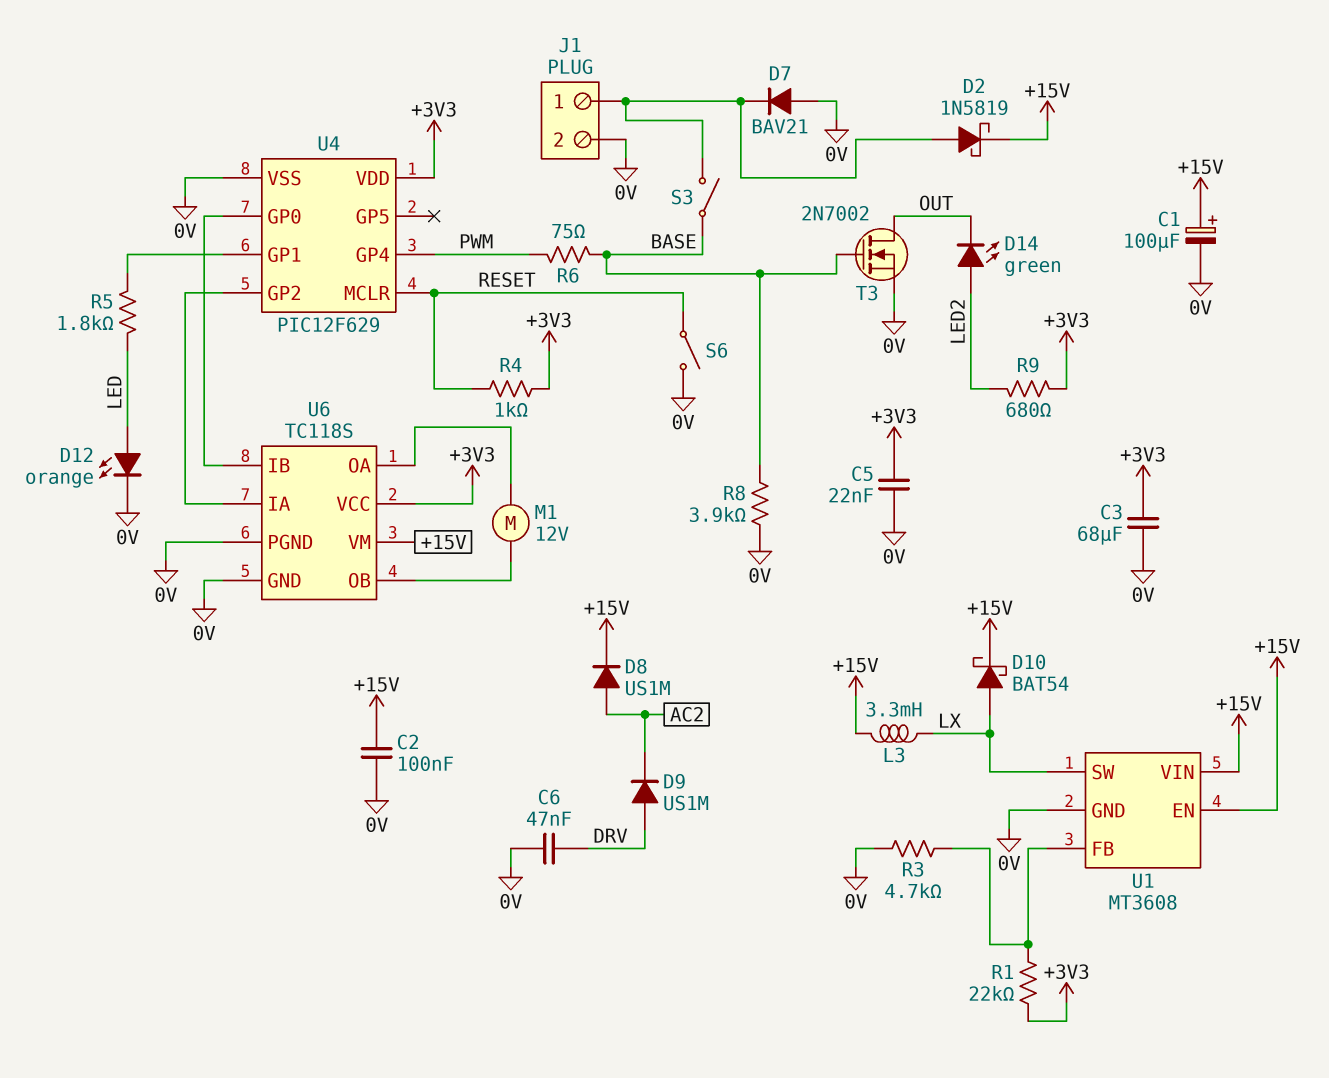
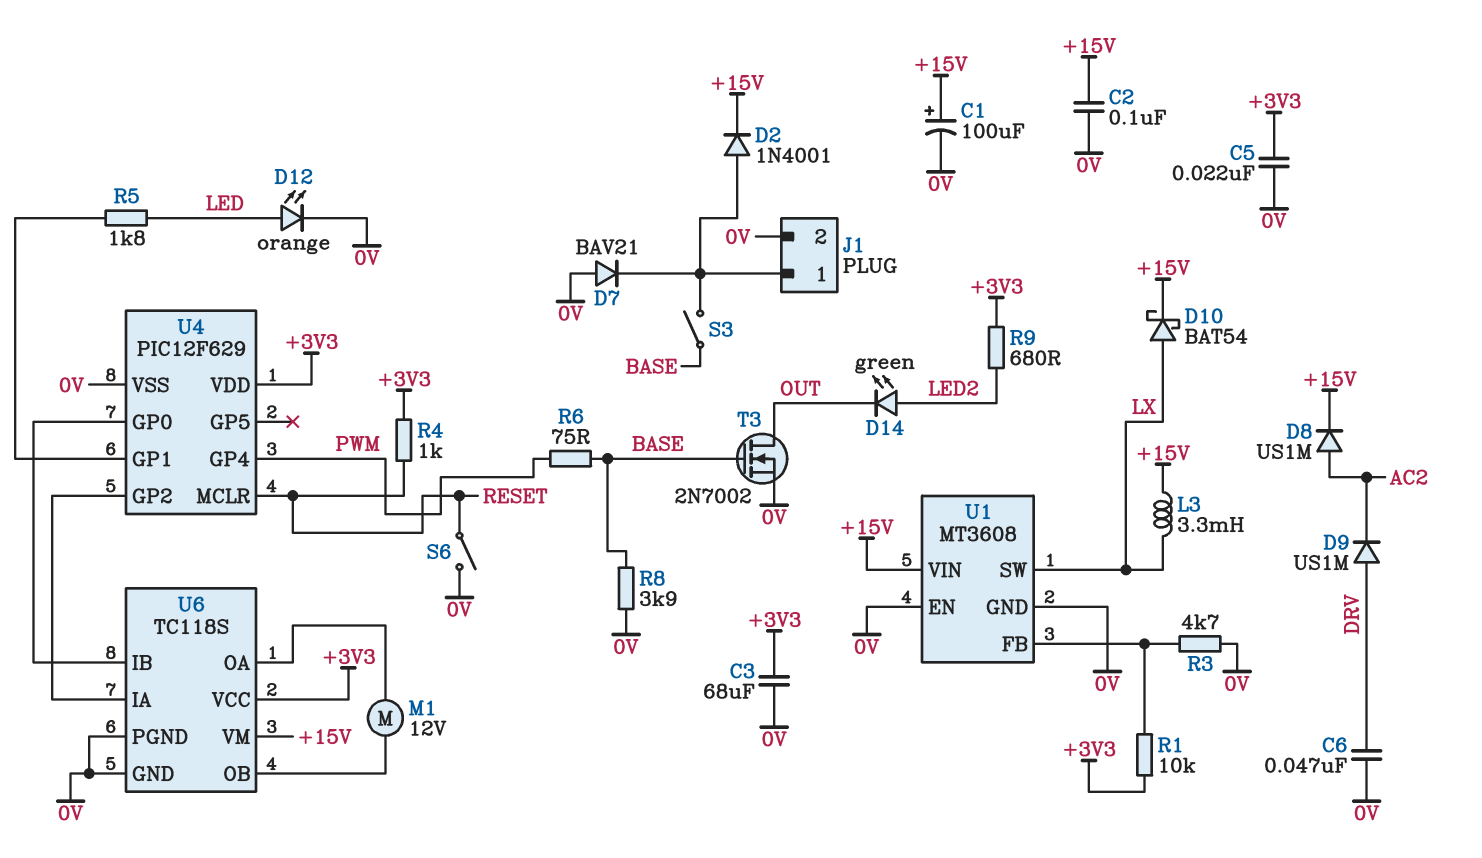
D2: schottky 1N5819 (A J1/1, K +15V) -> diode 1N4001 (A J1/1, K +15V)
R1: 22k (+3V3, U1/FB) -> 10k (+3V3, U1/FB)
U1 pin EN: +15V -> 0V

